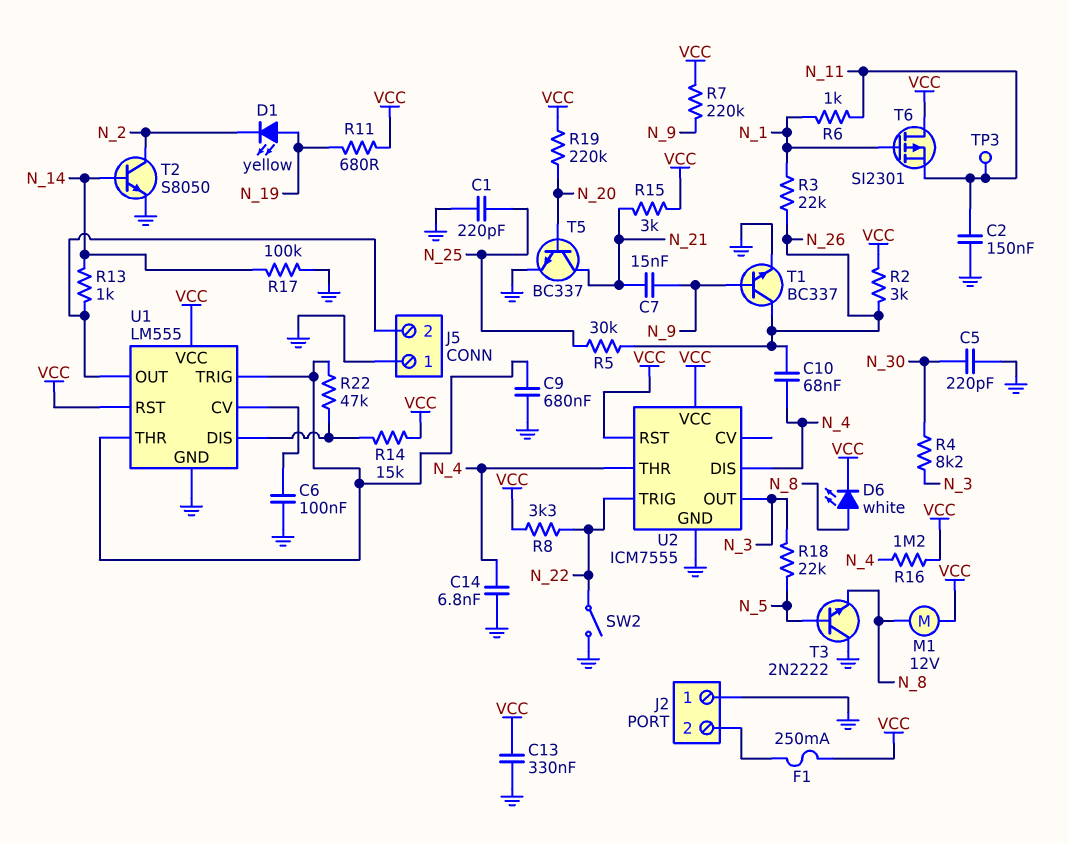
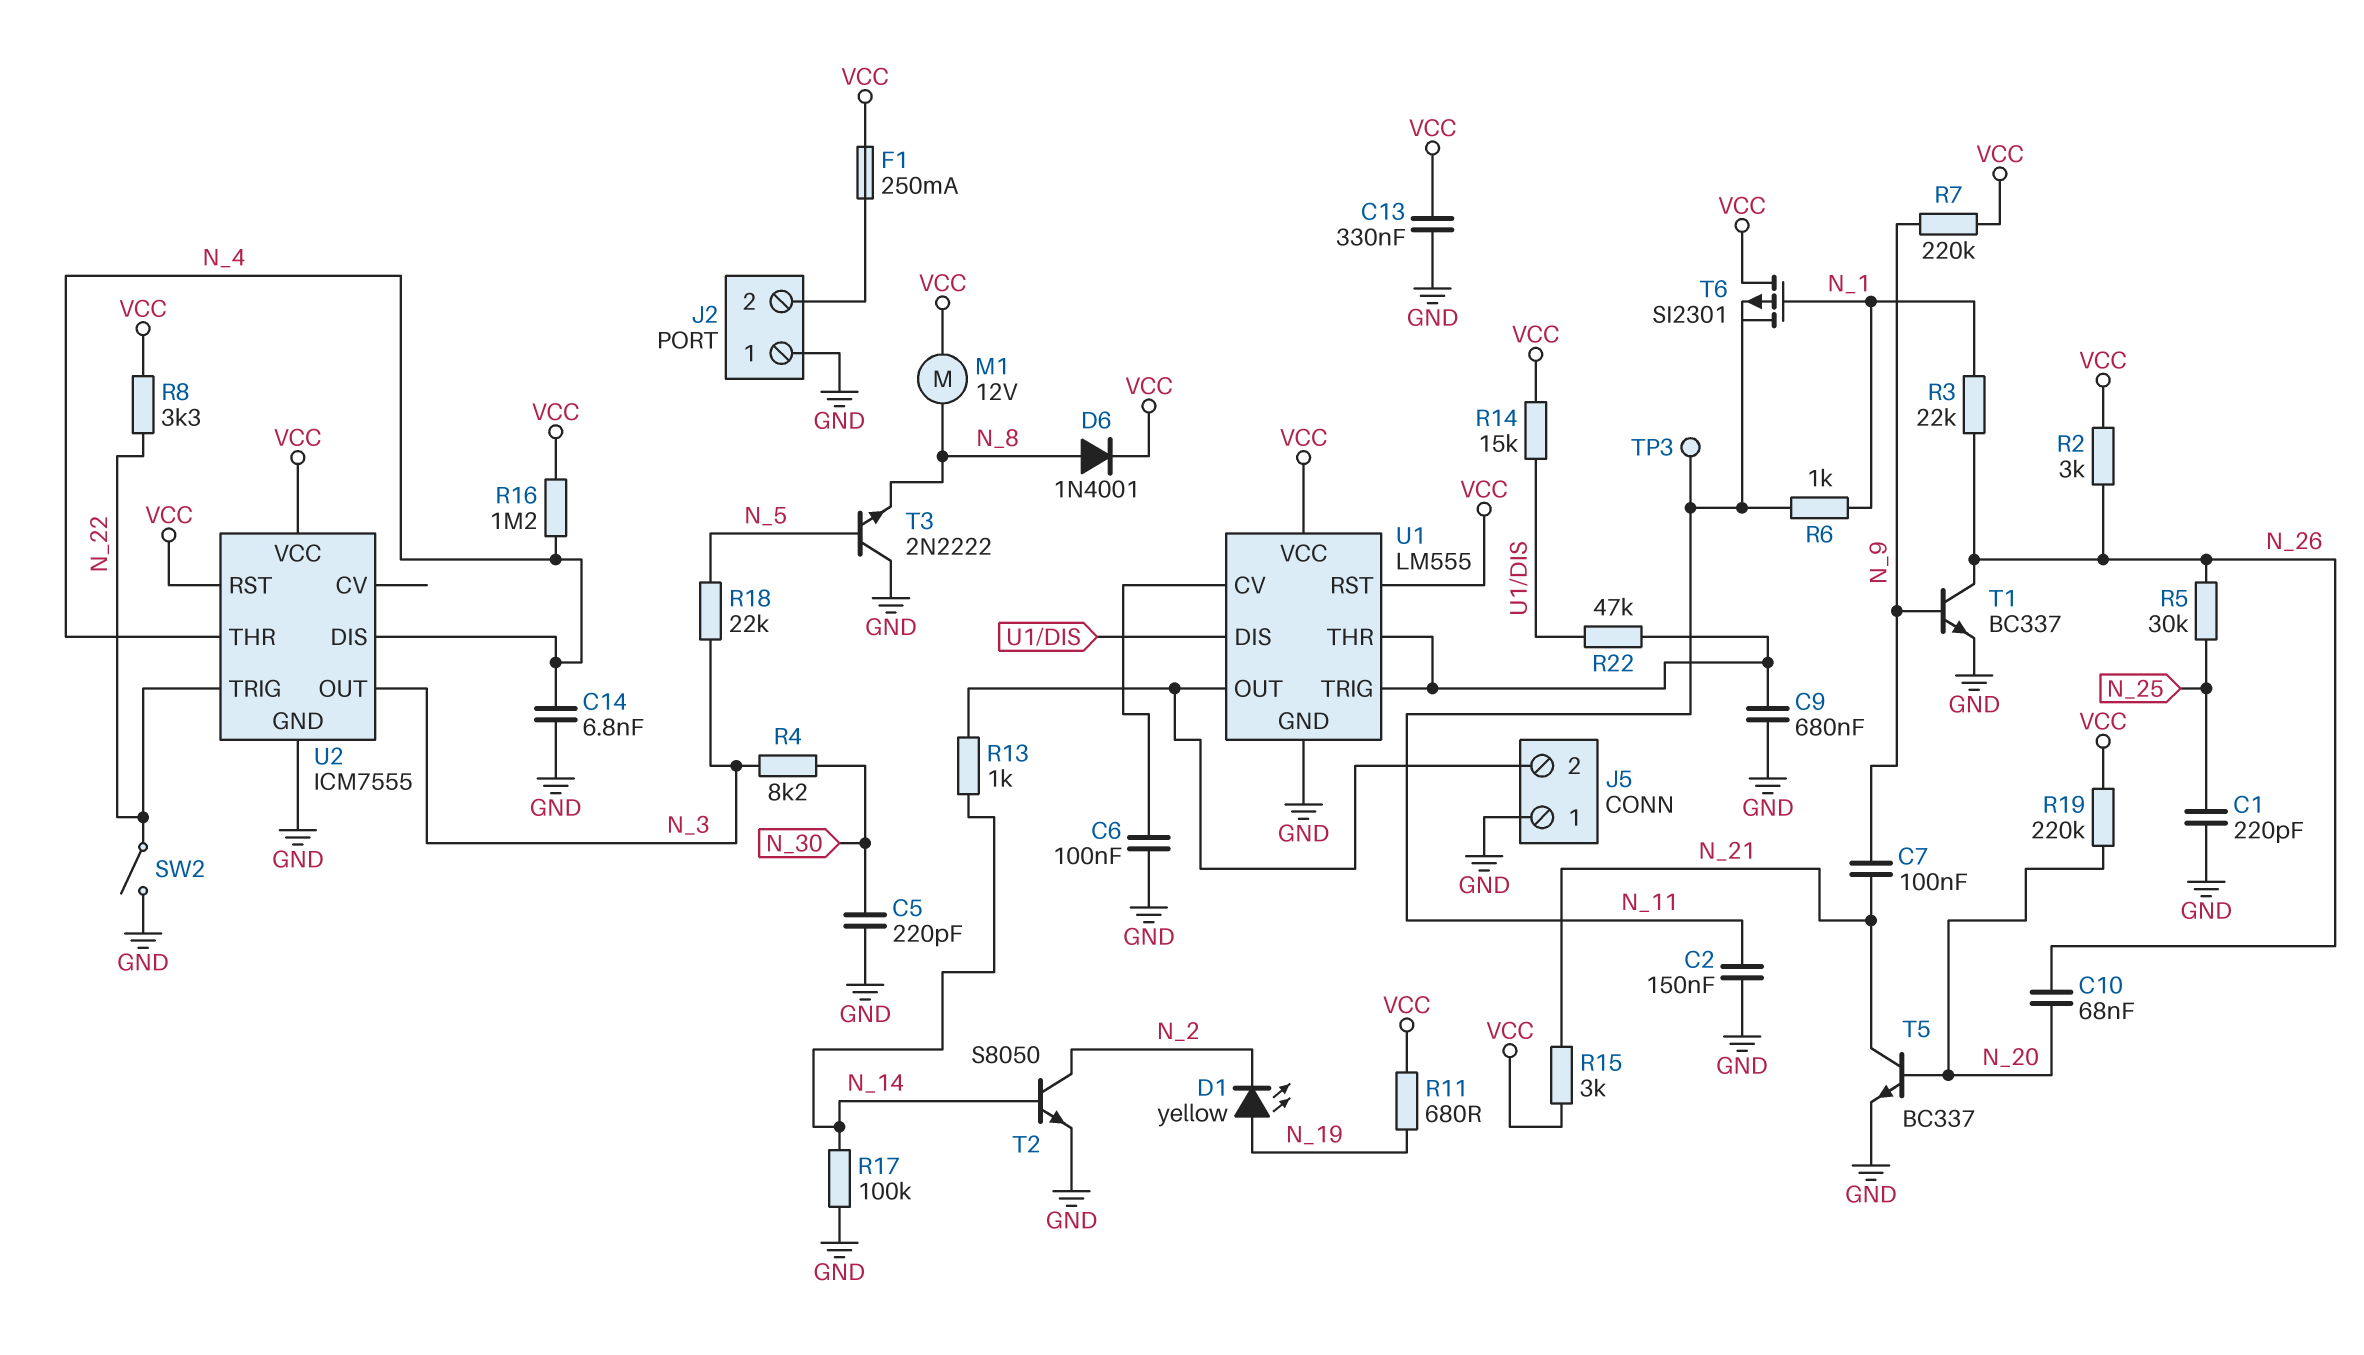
C7: 15nF (N_9, N_21) -> 100nF (N_9, N_21)
C10: 68nF (N_4, N_26) -> 68nF (N_20, N_26)
D6: LED white (A N_8, K VCC) -> diode 1N4001 (A N_8, K VCC)

